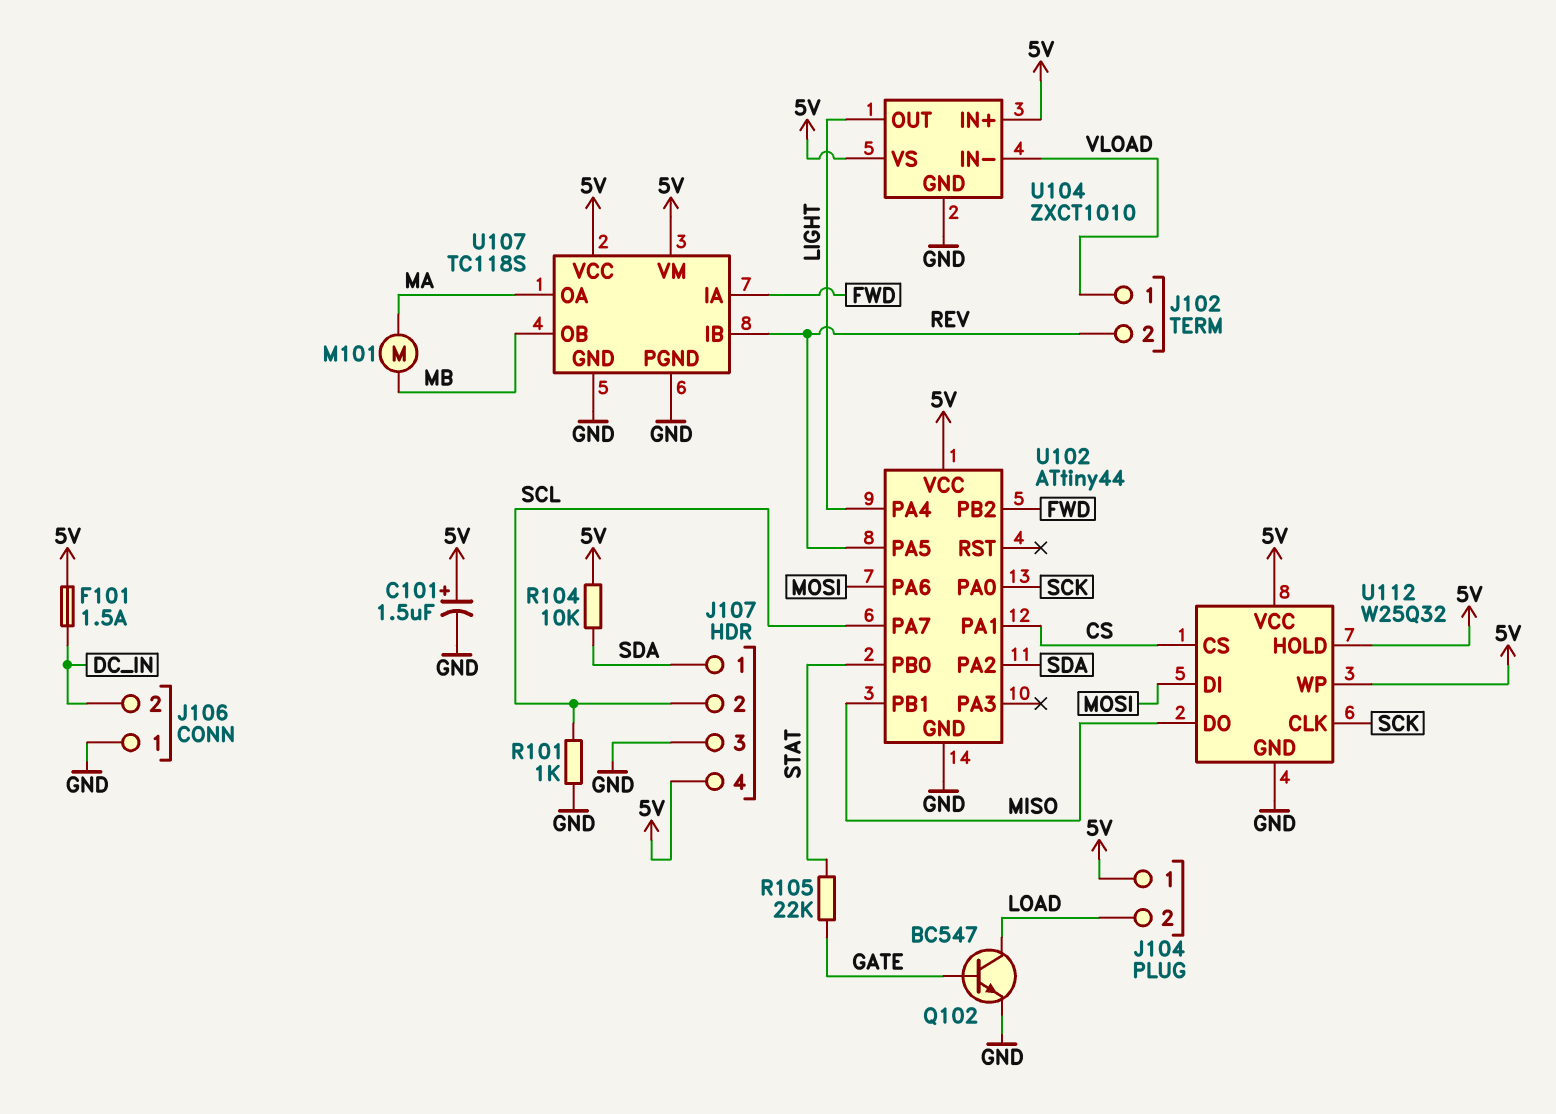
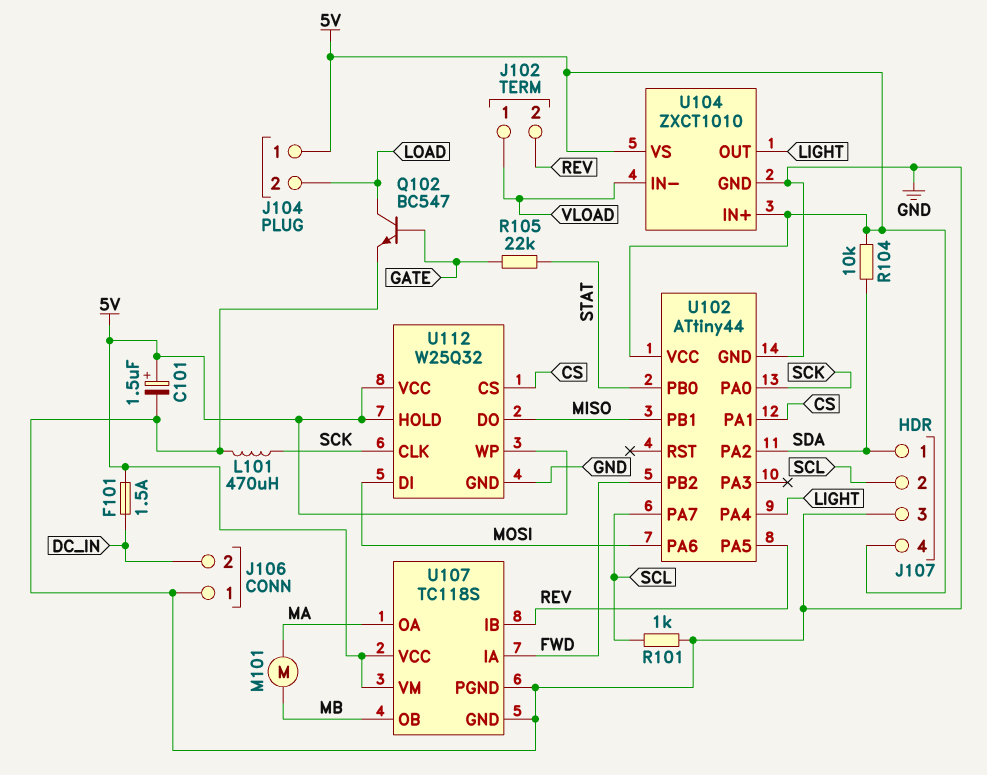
L101: none -> 470uH (GND, SCK)

